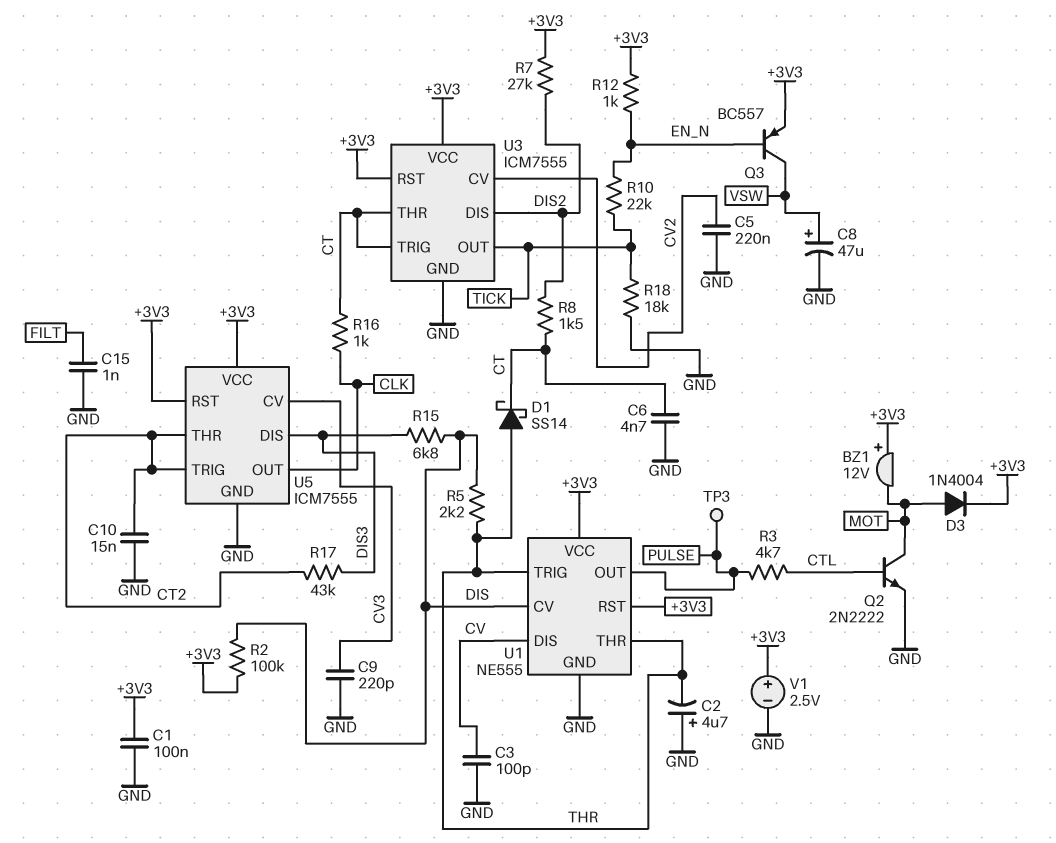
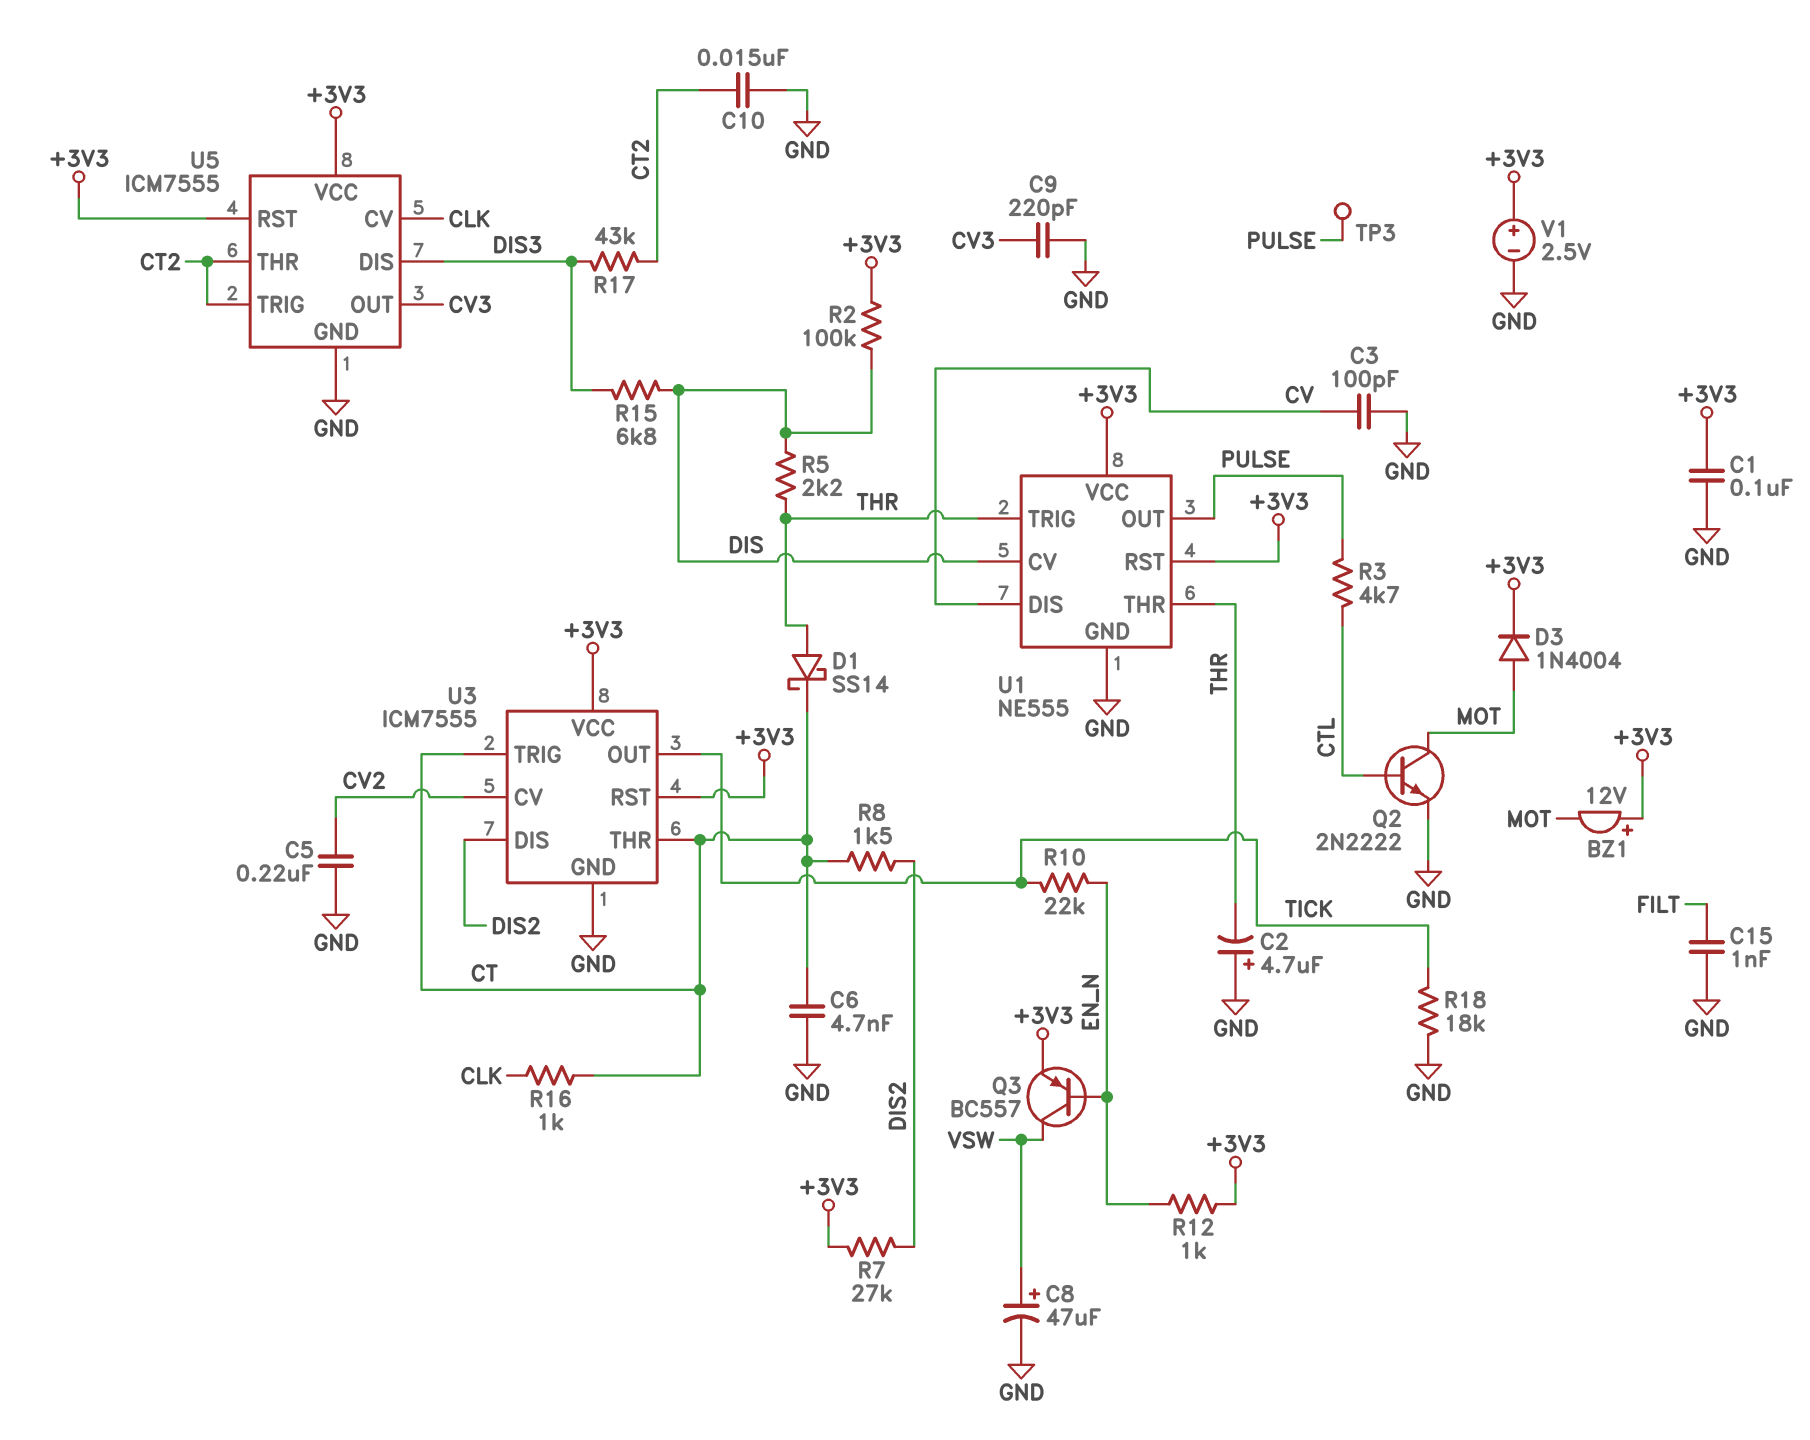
U5 pin CV: CV3 -> CLK
U5 pin OUT: CLK -> CV3

